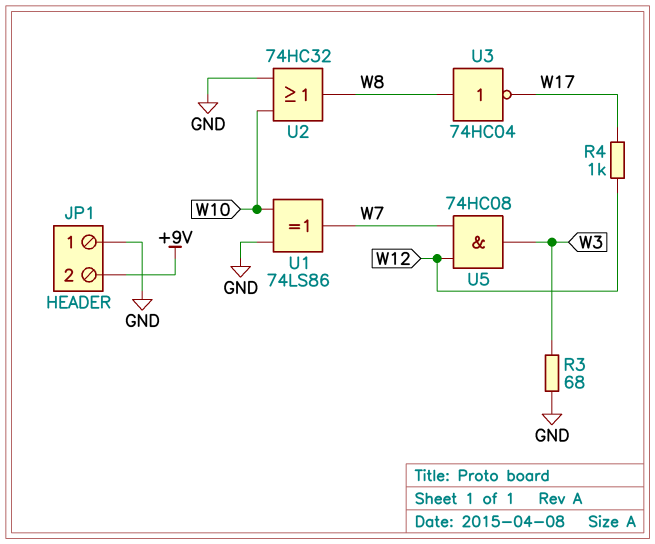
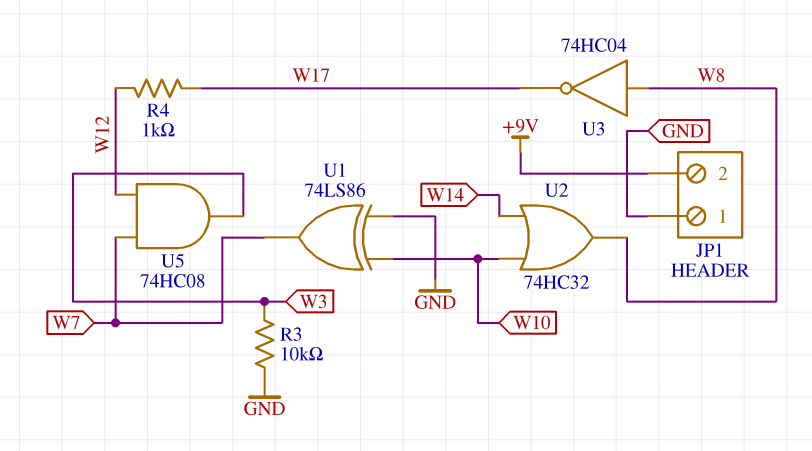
R3: 68 (GND, W3) -> 10k (GND, W3)
U2: OR 74HC32 (in GND, in W10, out W8) -> OR 74HC32 (in W10, in W14, out W8)

